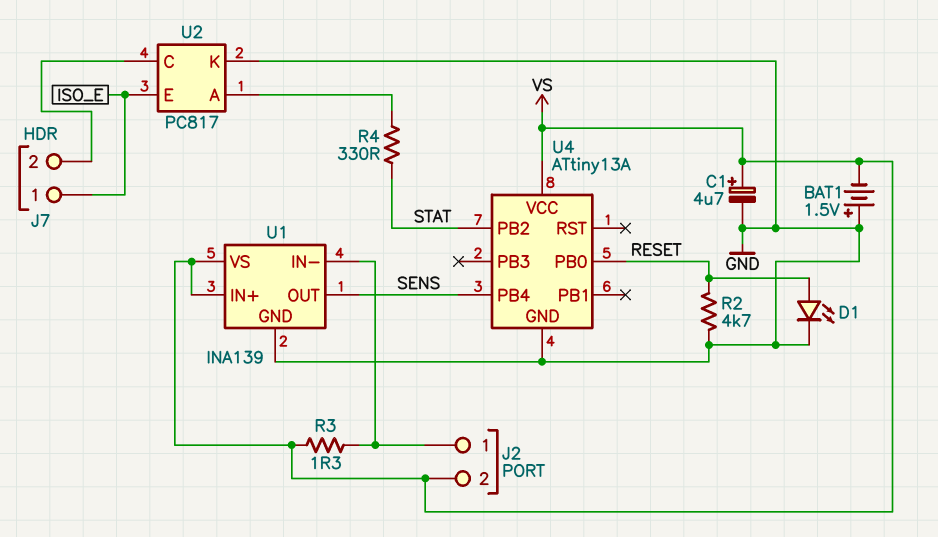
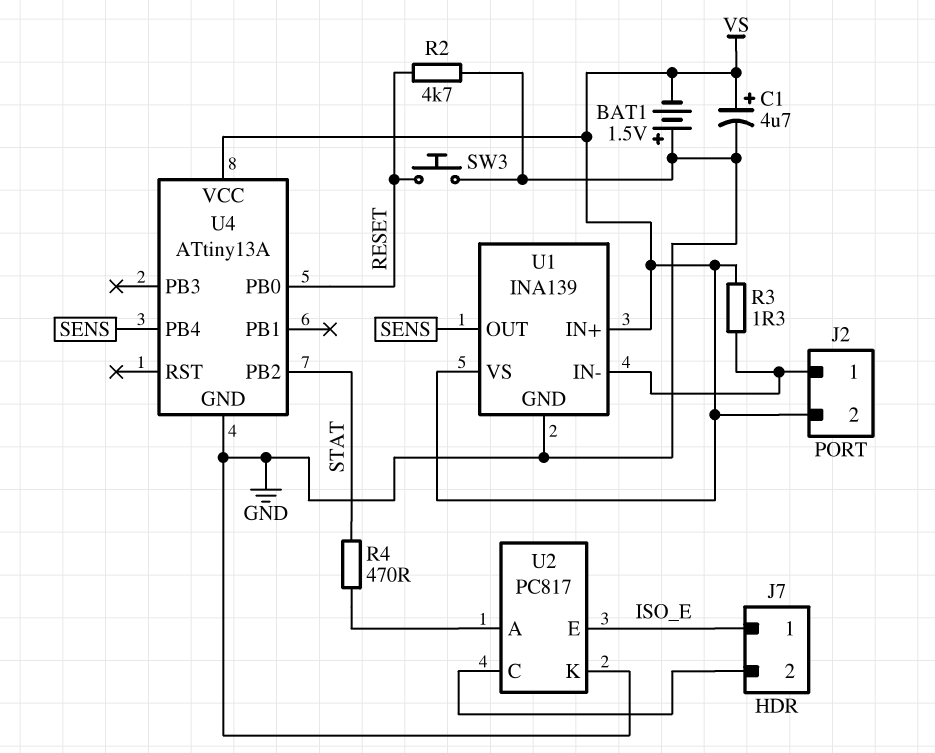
D1: LED (A RESET, K GND) -> none
R4: 330 (STAT, U2/A) -> 470 (STAT, U2/A)
SW3: none -> button (GND, RESET)

